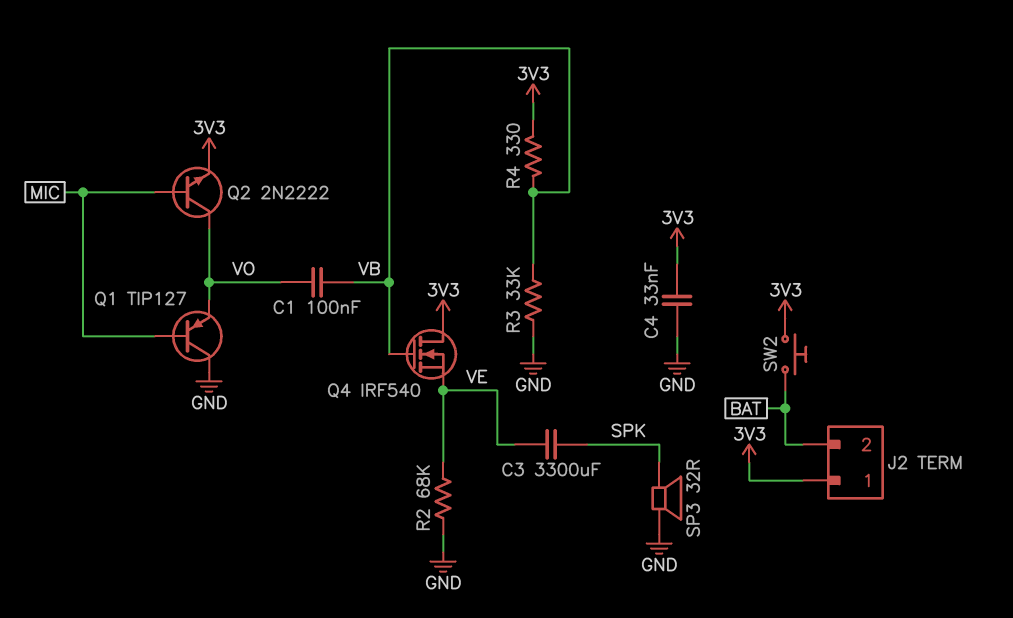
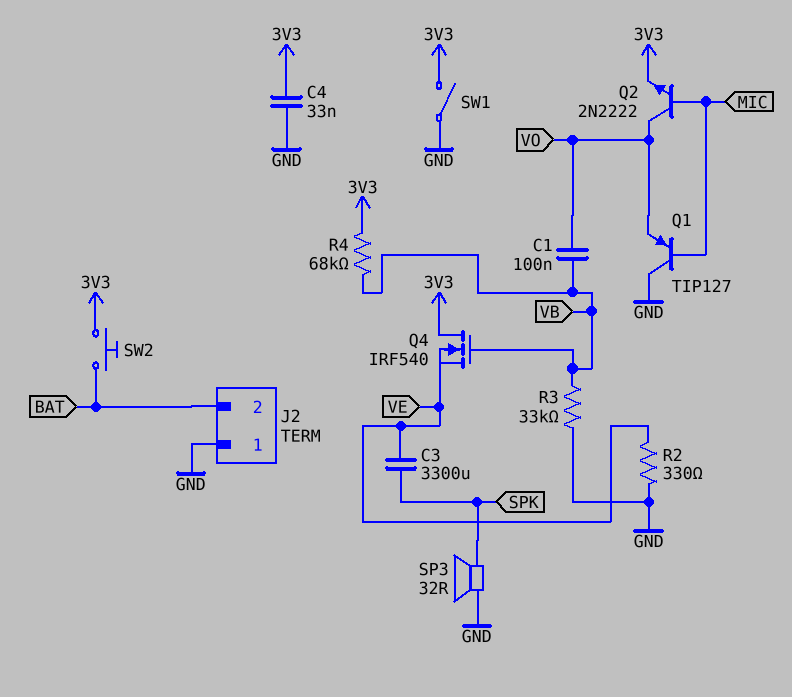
J2 pin 1: 3V3 -> GND
R2: 68k (GND, VE) -> 330 (GND, VE)
R4: 330 (3V3, VB) -> 68k (3V3, VB)
SW1: none -> switch (3V3, GND)

